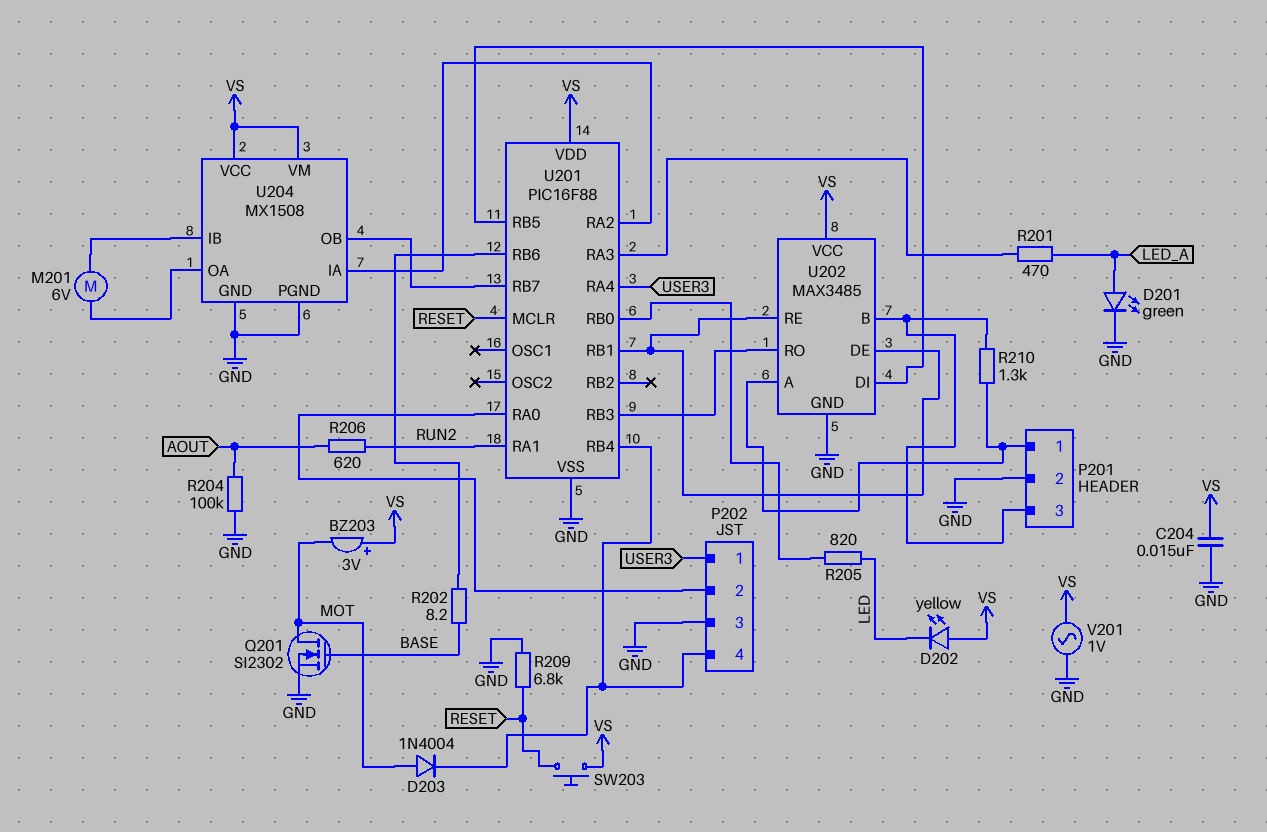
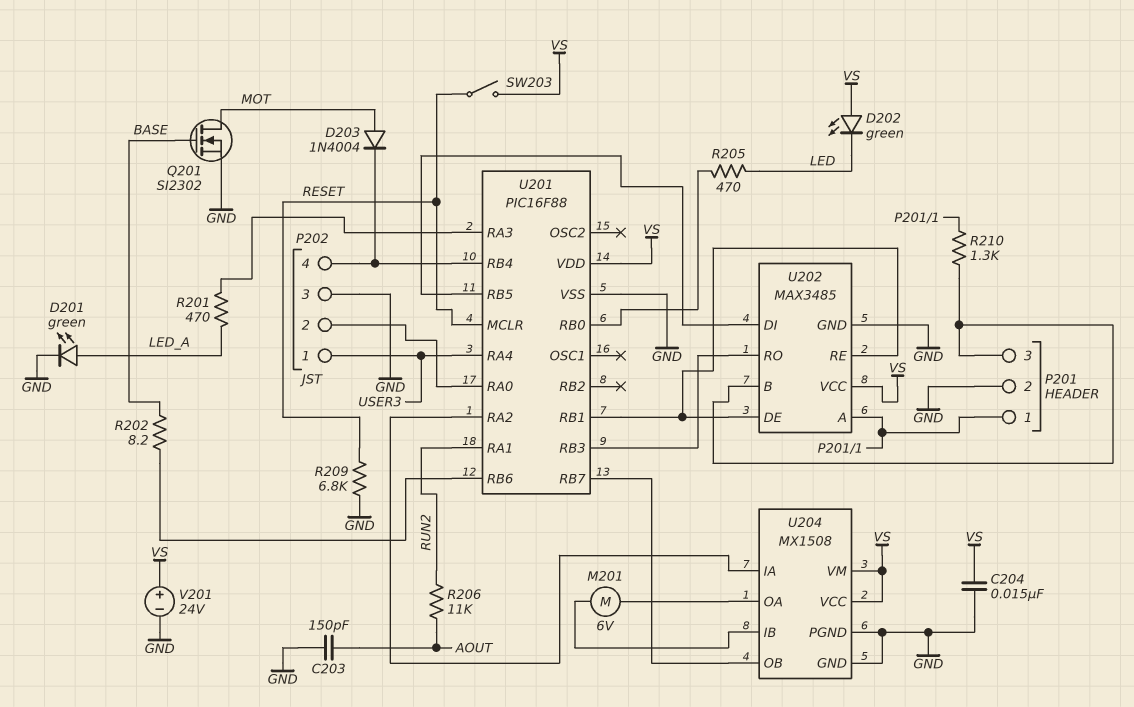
BZ203: buzzer 3V (plus VS, minus MOT) -> none
C203: none -> 150pF (AOUT, GND)
D202: LED yellow (A VS, K LED) -> LED green (A VS, K LED)
R204: 100k (AOUT, GND) -> none
R205: 820 (LED, U201/RB0) -> 470 (LED, U201/RB0)
R206: 620 (AOUT, RUN2) -> 11k (AOUT, RUN2)
SW203: button (RESET, VS) -> switch (RESET, VS)
V201: AC 1V (GND, VS) -> 24V (plus VS, minus GND)

